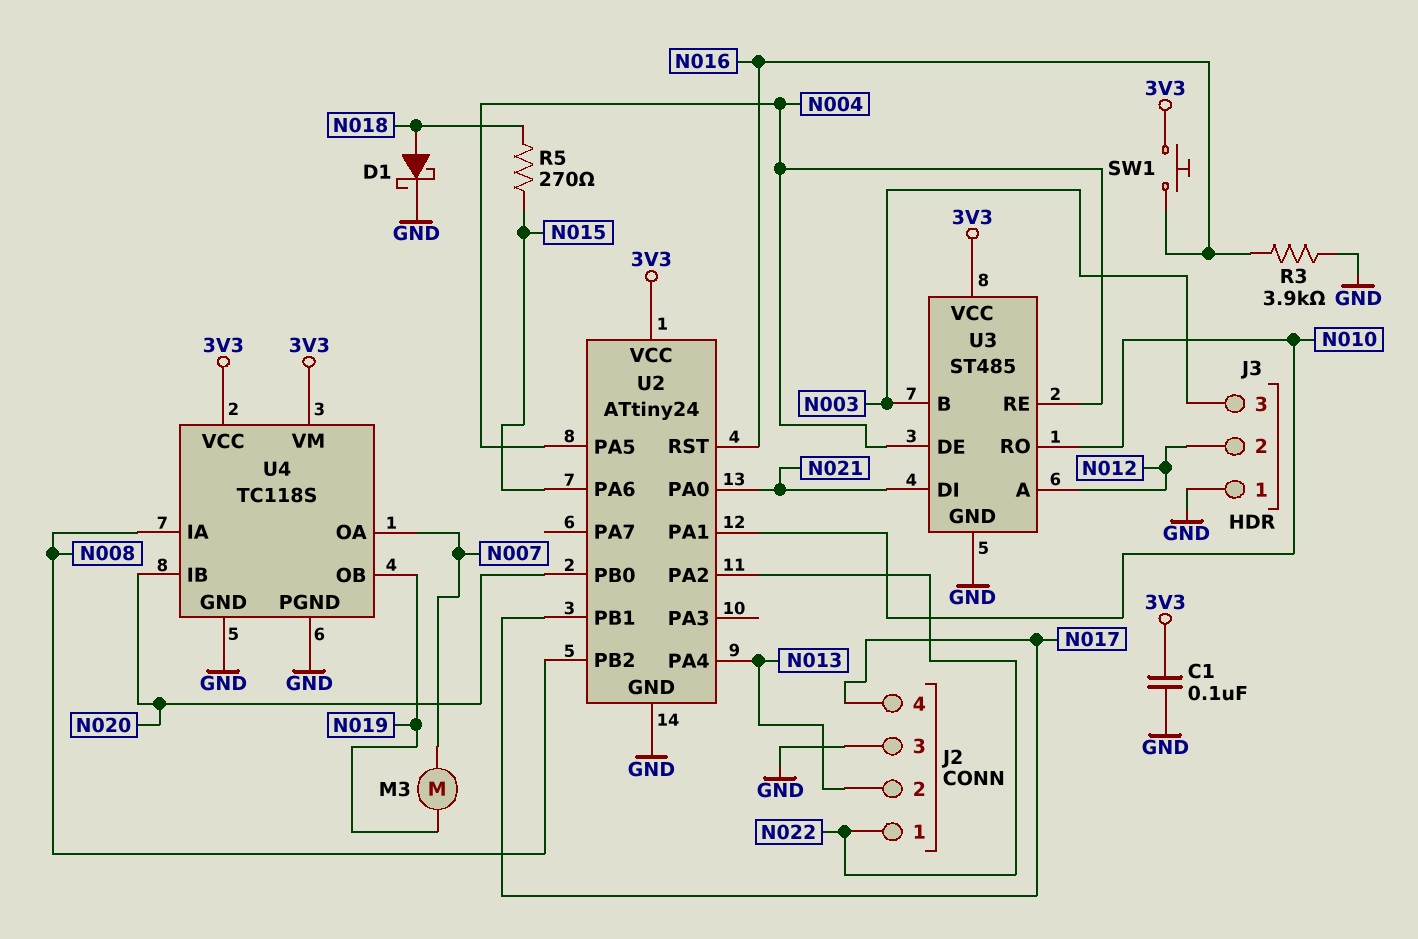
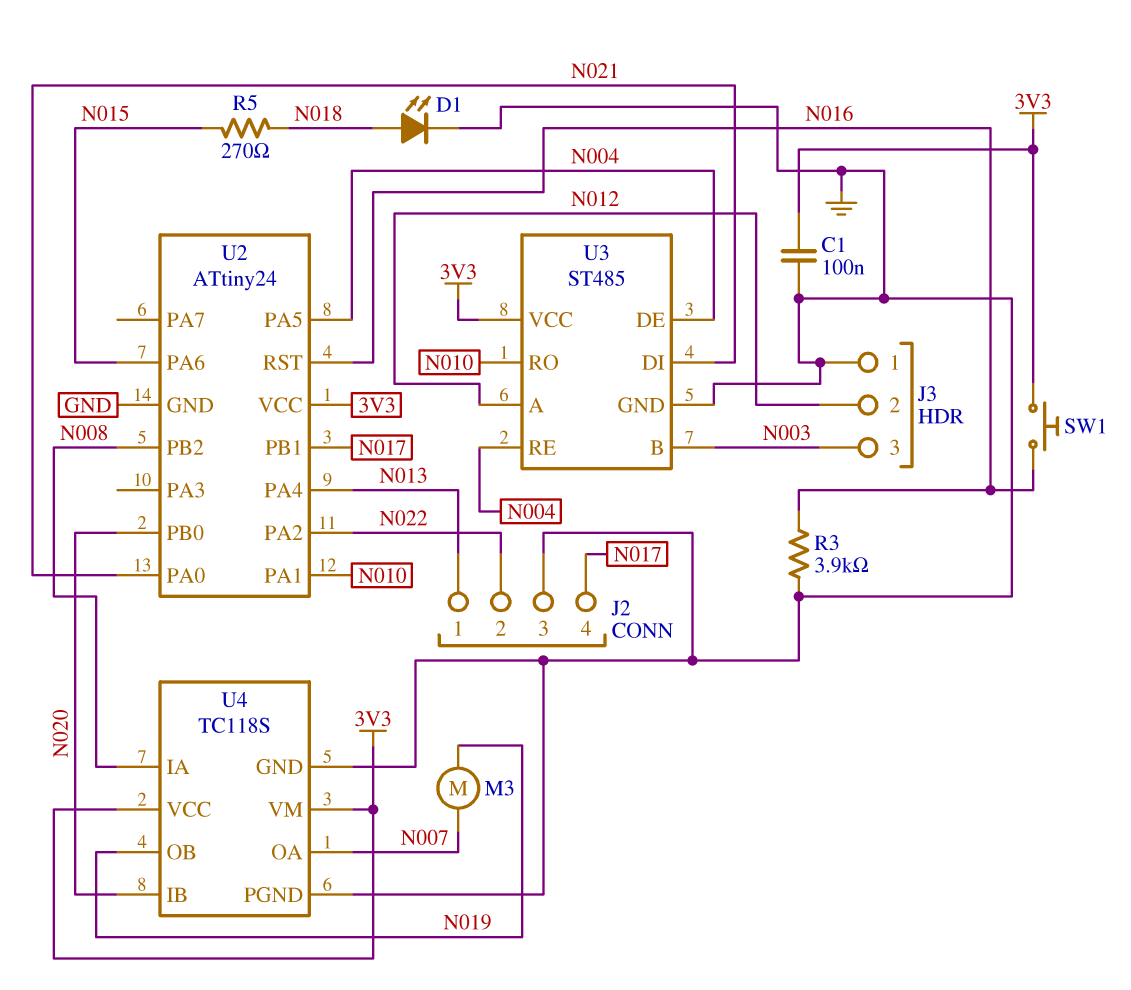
D1: schottky (A N018, K GND) -> LED (A N018, K GND)
J2 pin 1: N022 -> N013
J2 pin 2: N013 -> N022

